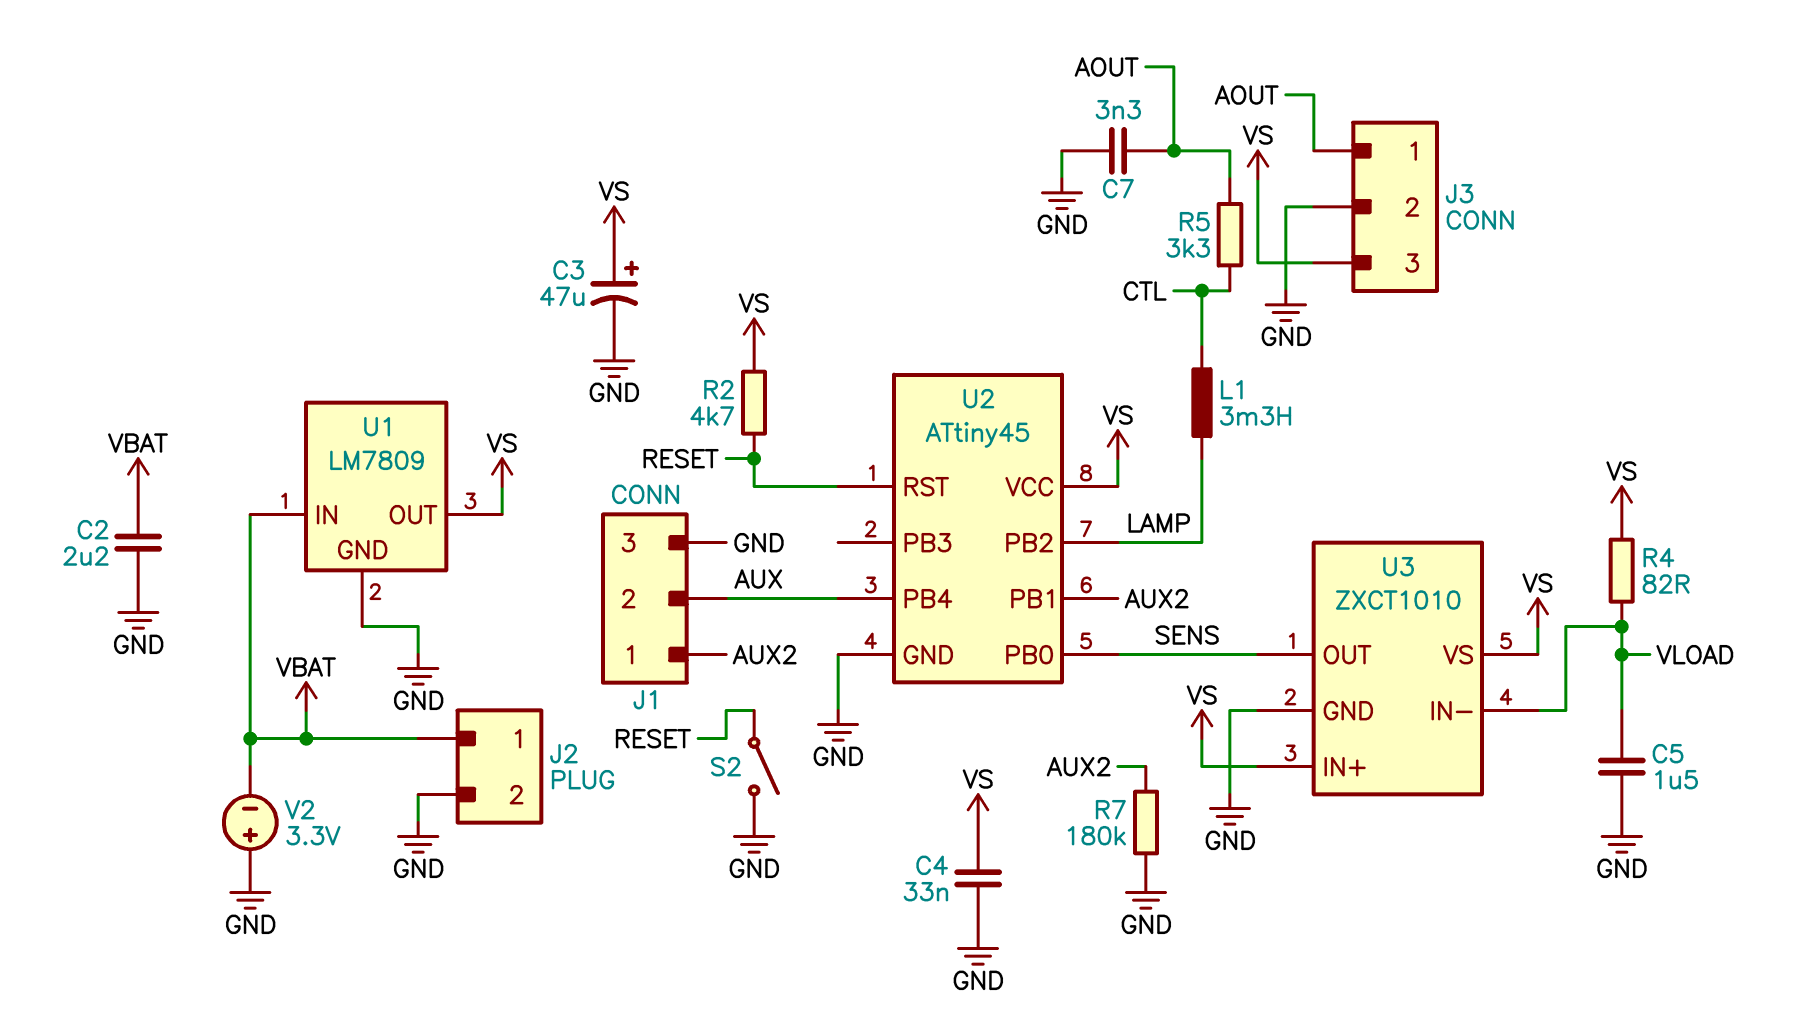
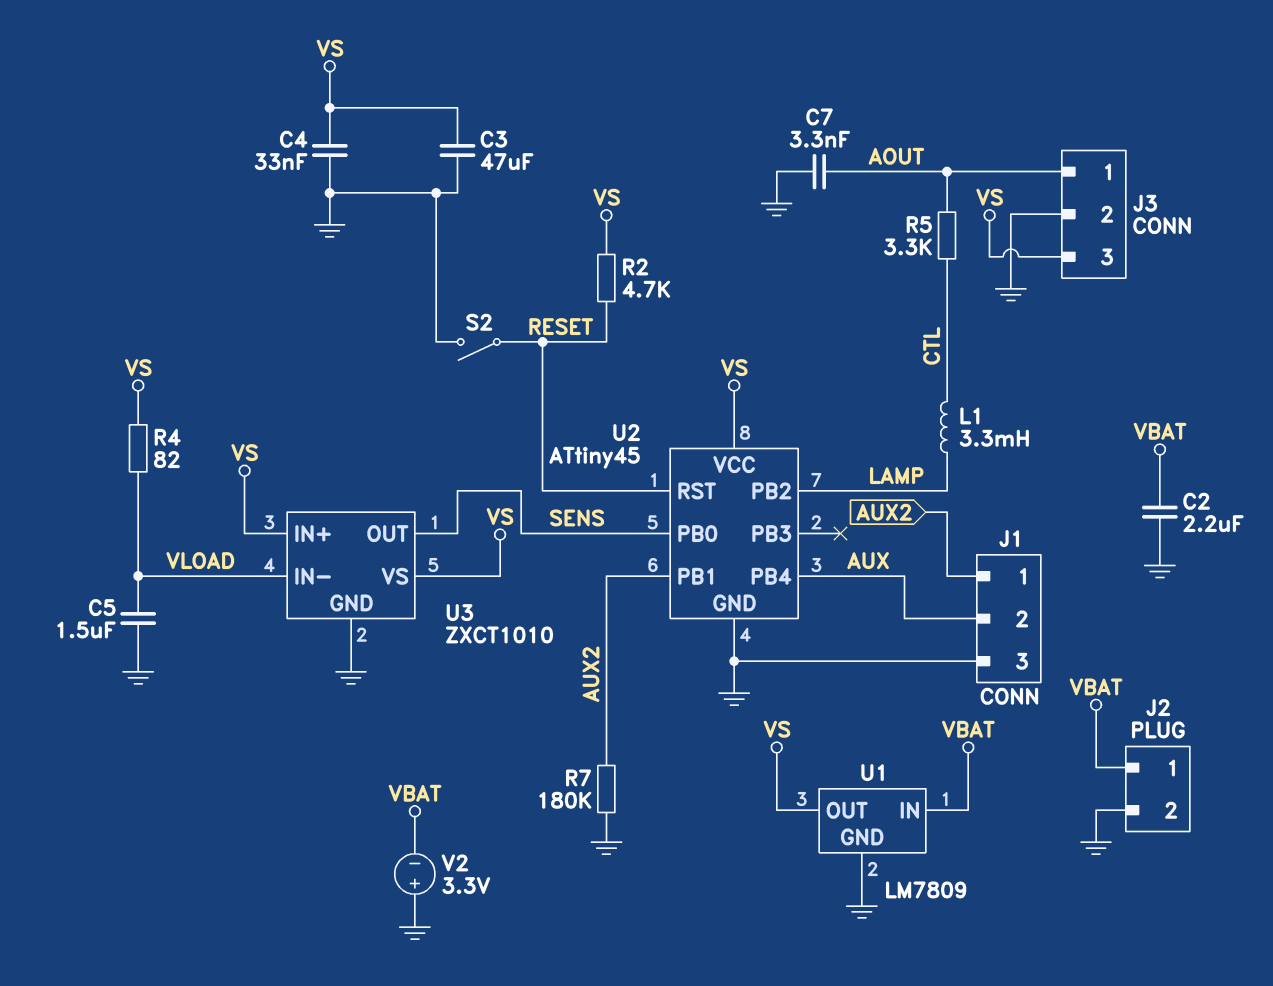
C3: 47uF (plus VS, minus GND) -> 47uF (GND, VS)

